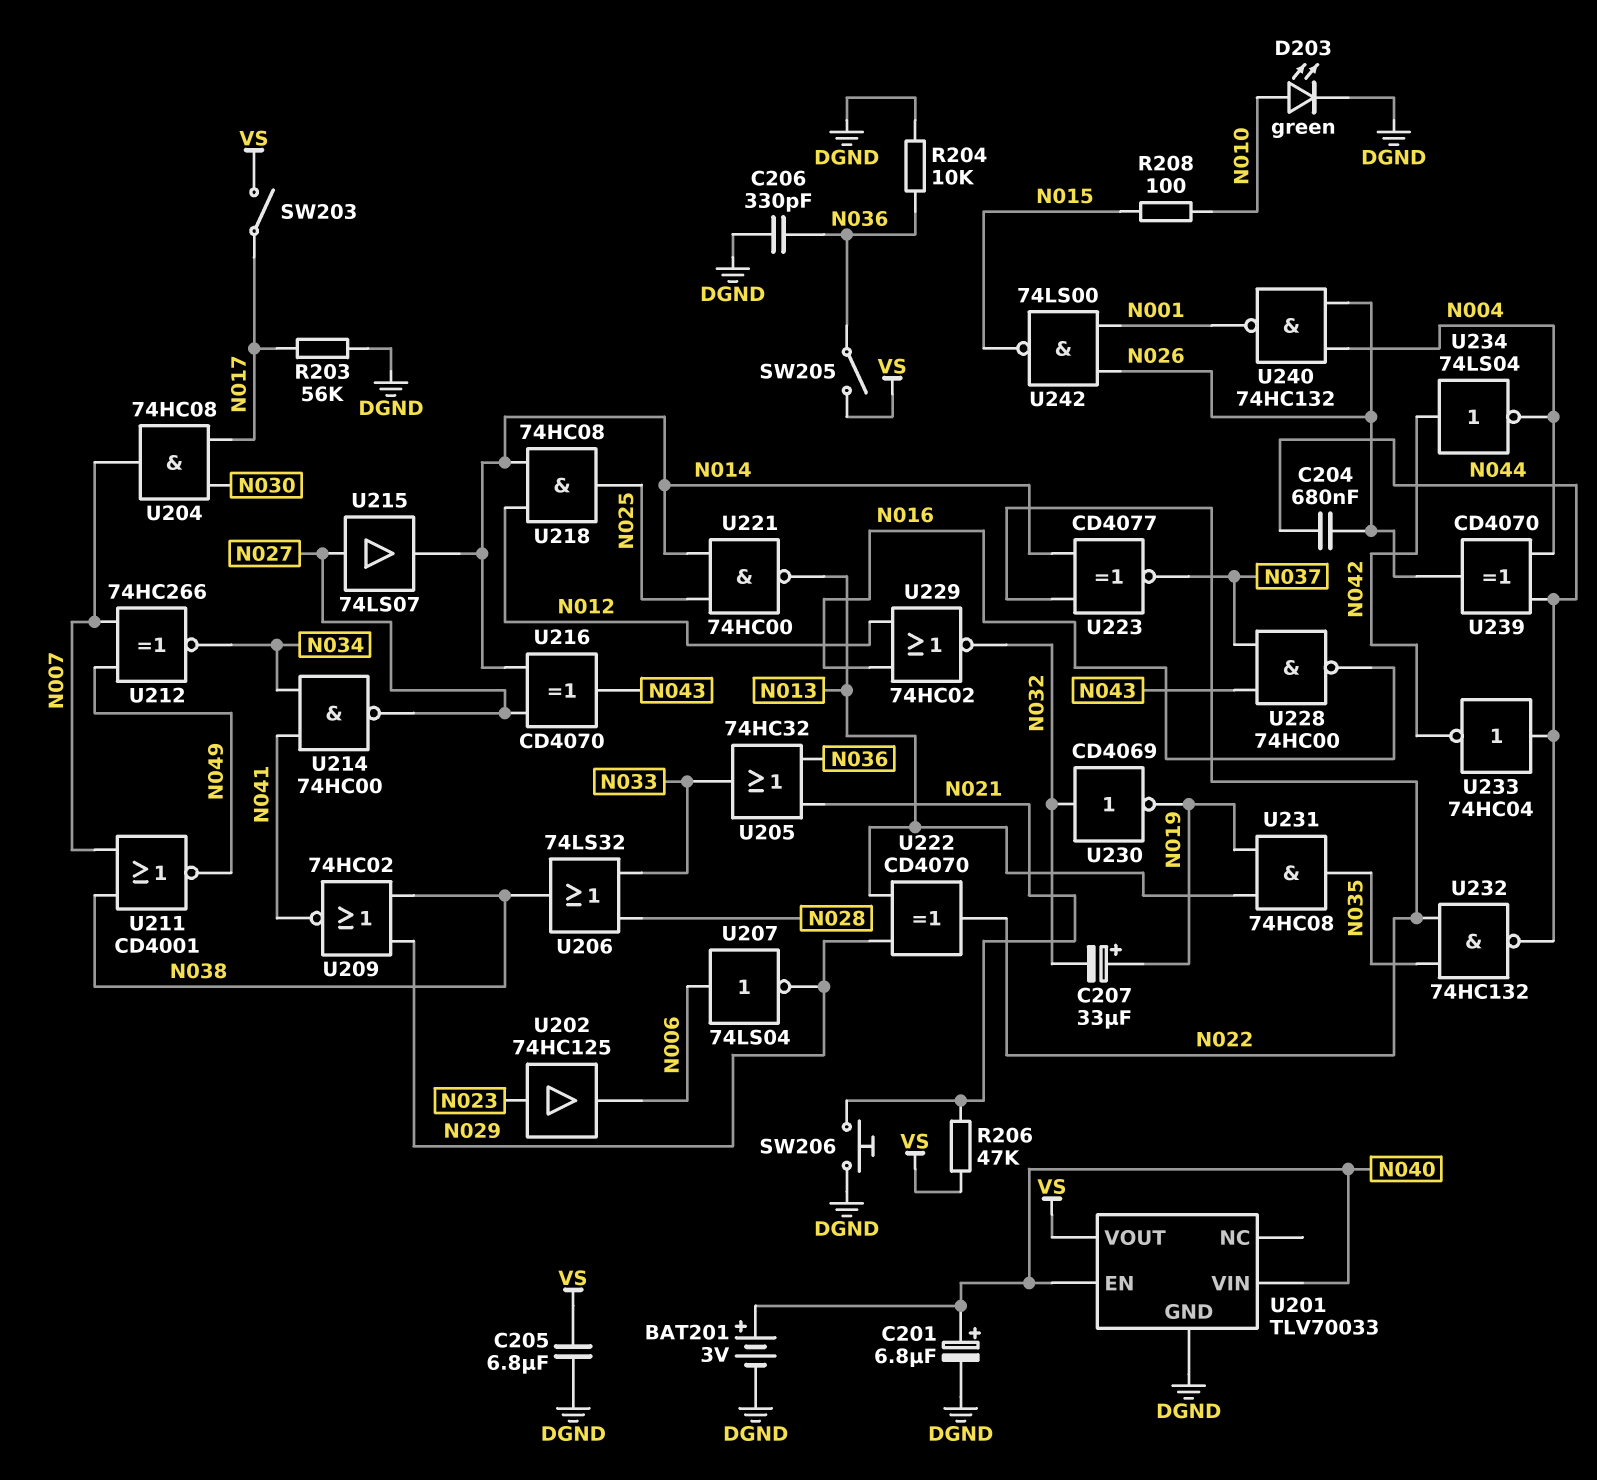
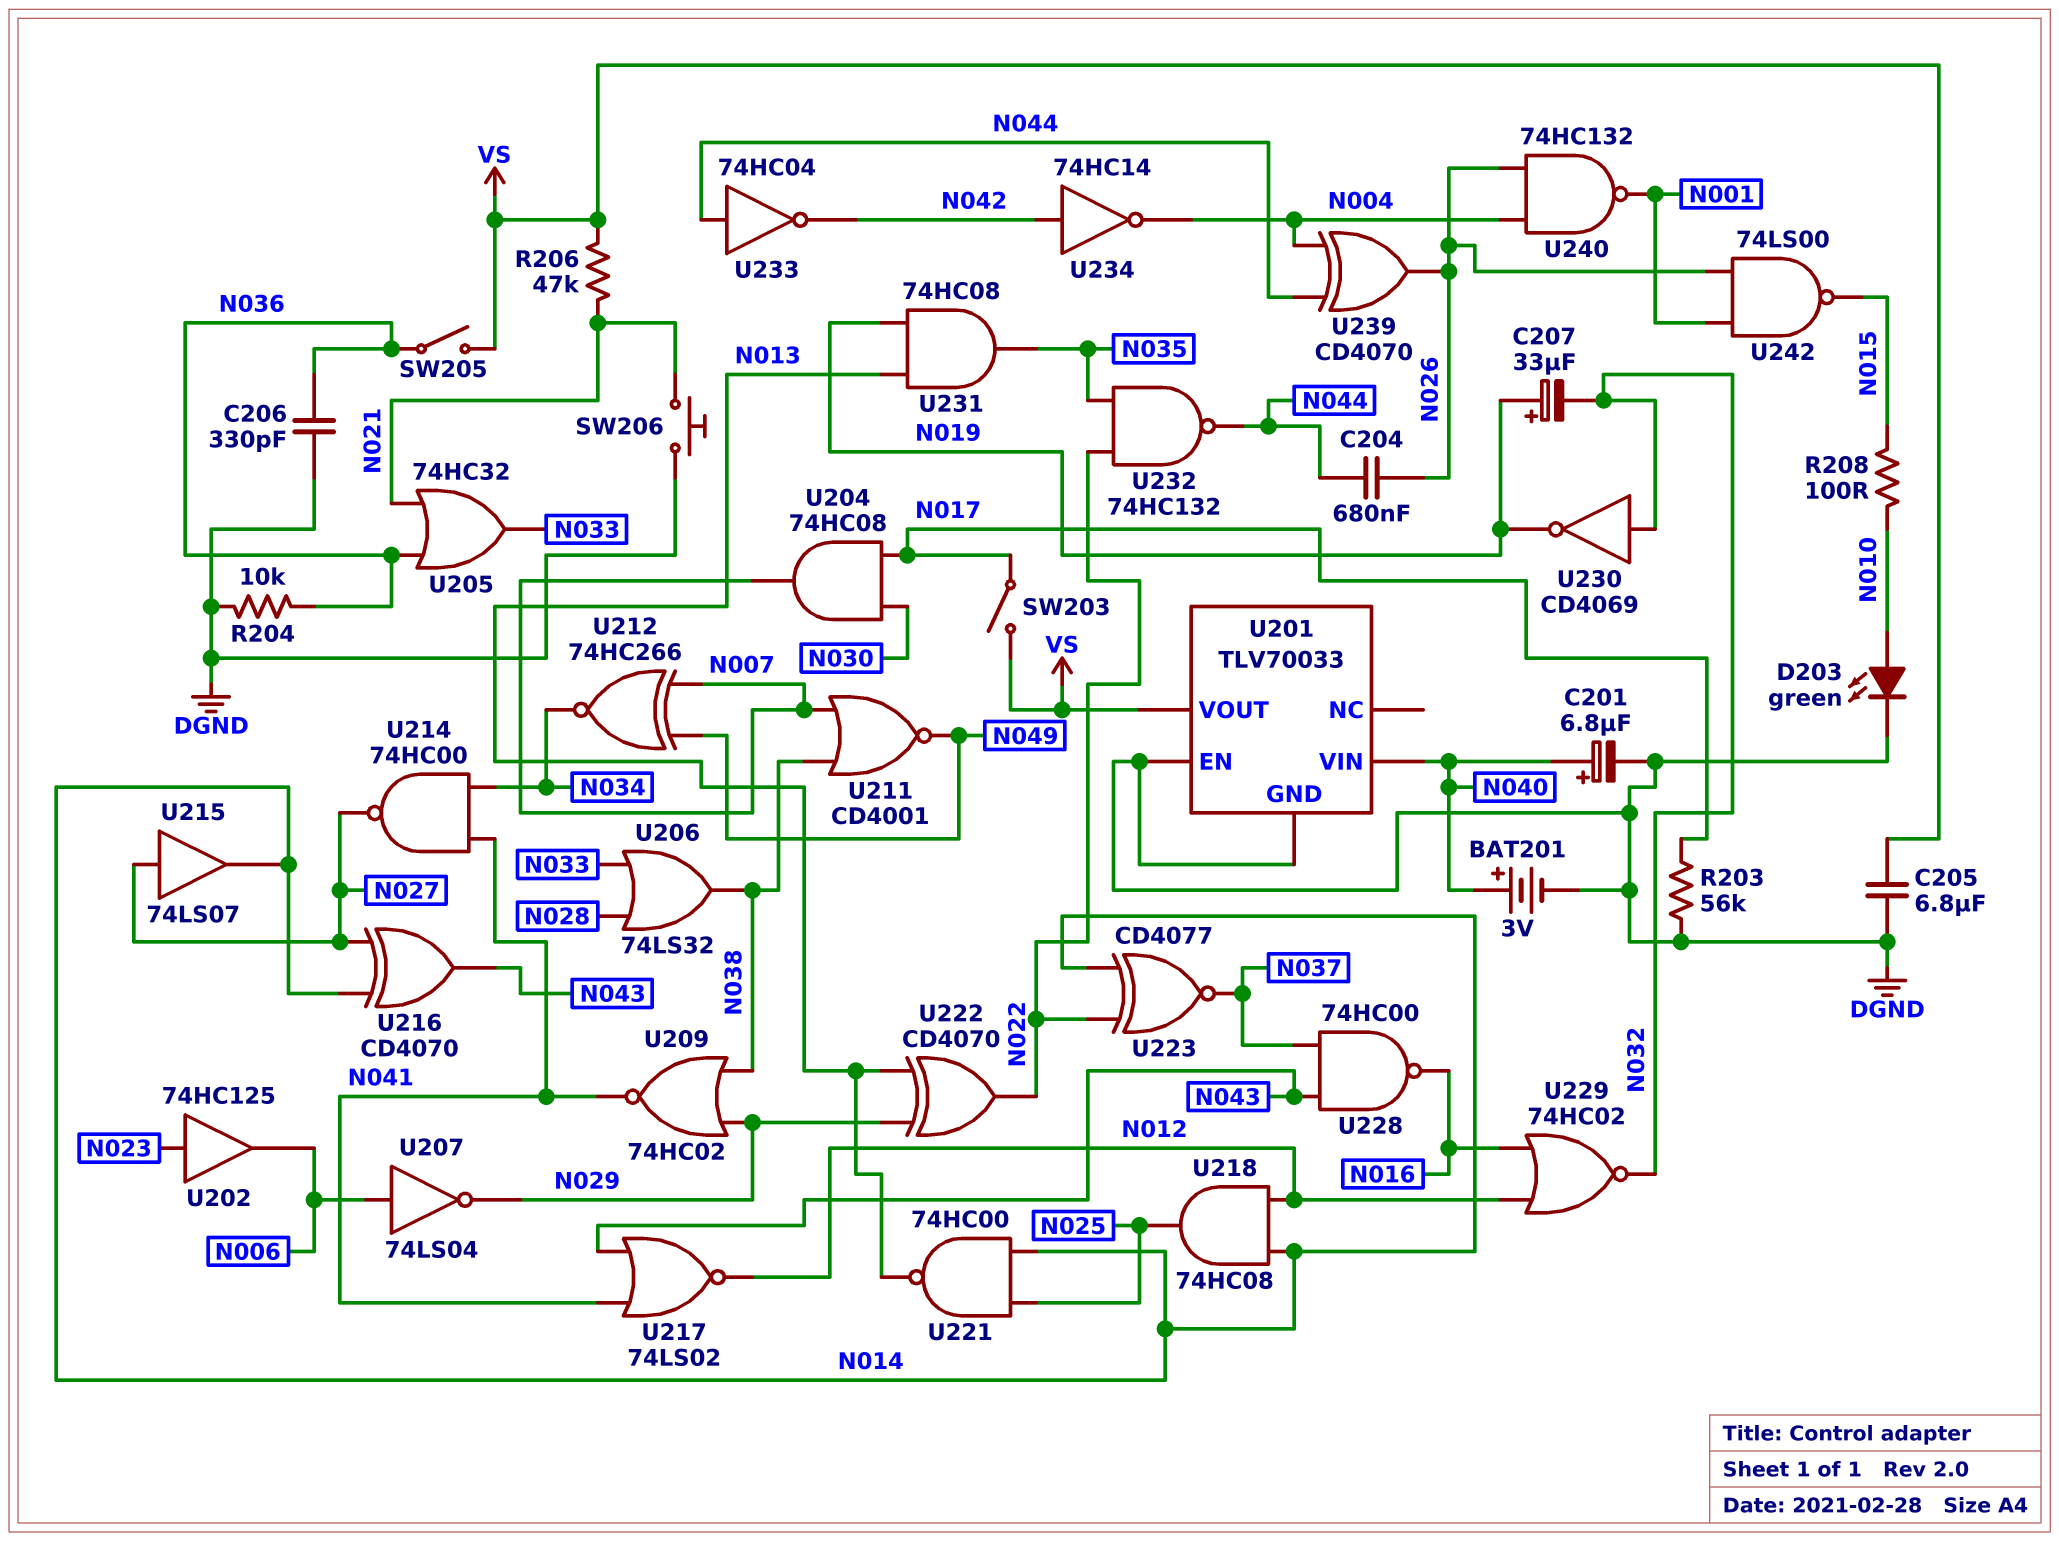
U201 pin EN: N040 -> DGND
U217: none -> NOR 74LS02 (in N041, in N043, out N012)
U234: NOT 74LS04 (in N042, out N004) -> NOT 74HC14 (in N042, out N004)

